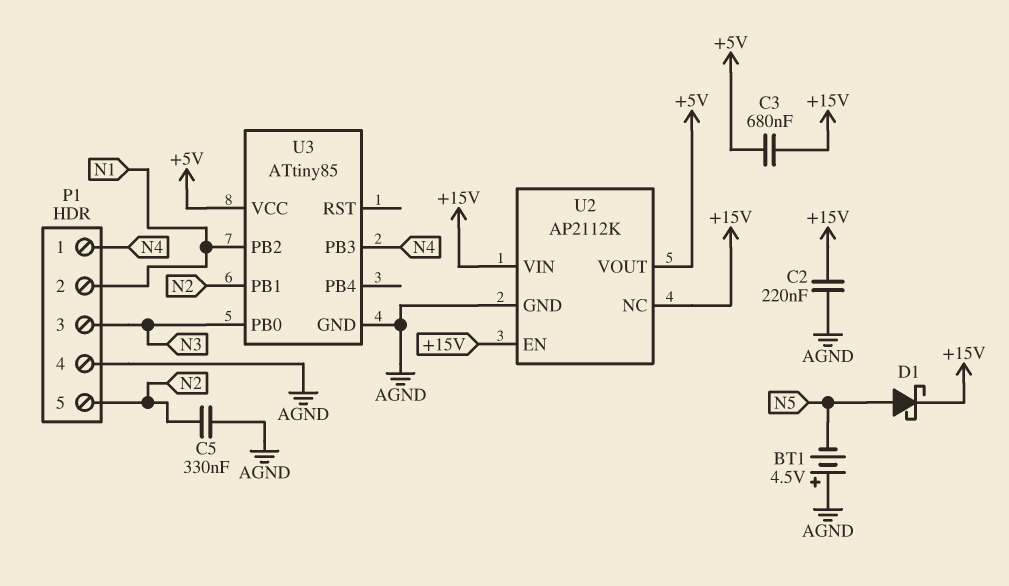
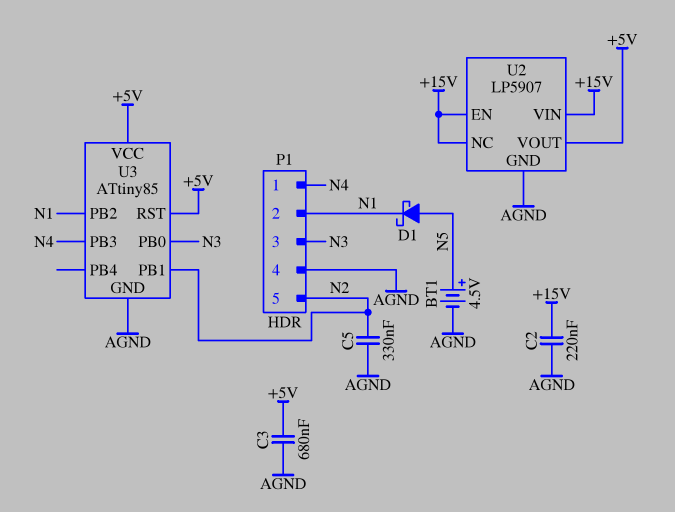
BT1: 4.5V (plus AGND, minus N5) -> 4.5V (plus N5, minus AGND)
C3: 680nF (+5V, +15V) -> 680nF (+5V, AGND)
D1: schottky (A N5, K +15V) -> schottky (A N5, K N1)
U2: AP2112K -> LP5907
U3 pin RST: none -> +5V

